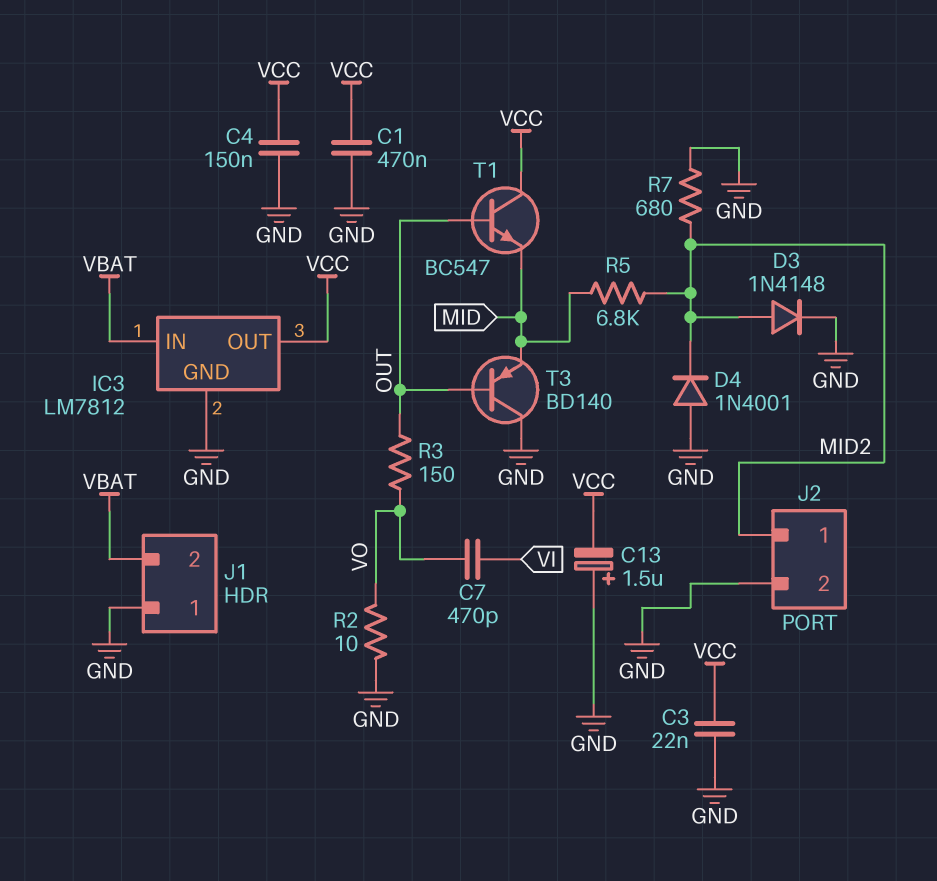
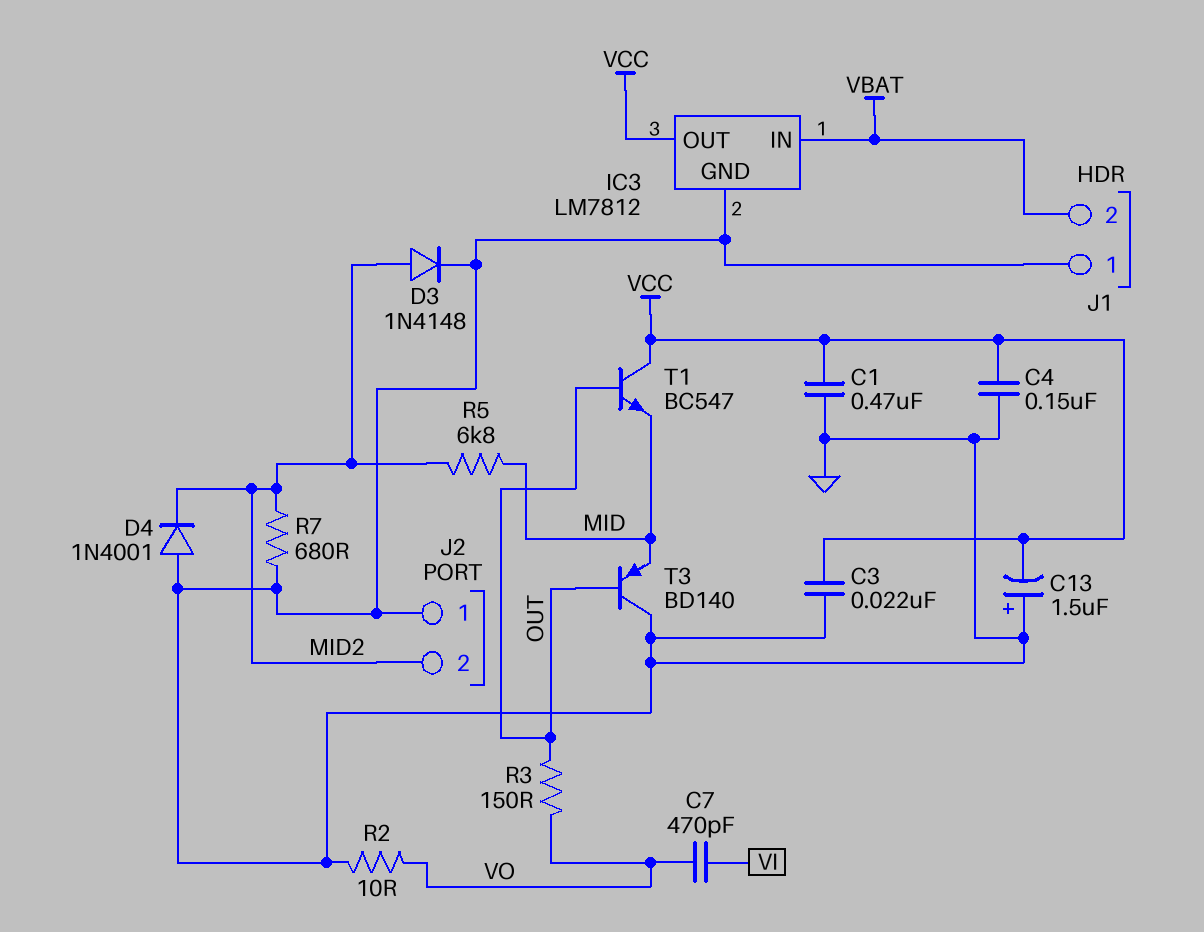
J2 pin 1: MID2 -> GND
J2 pin 2: GND -> MID2

